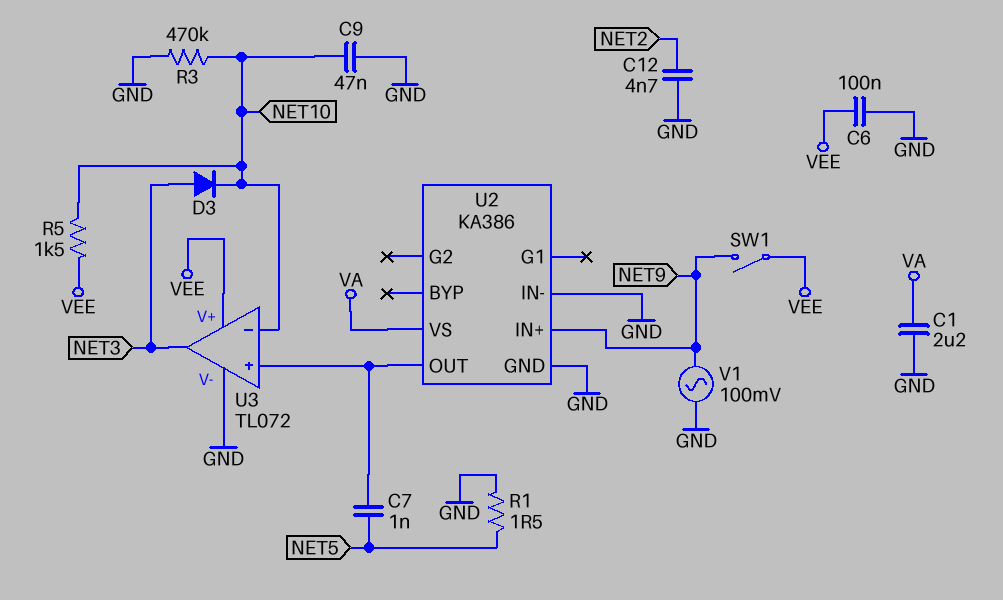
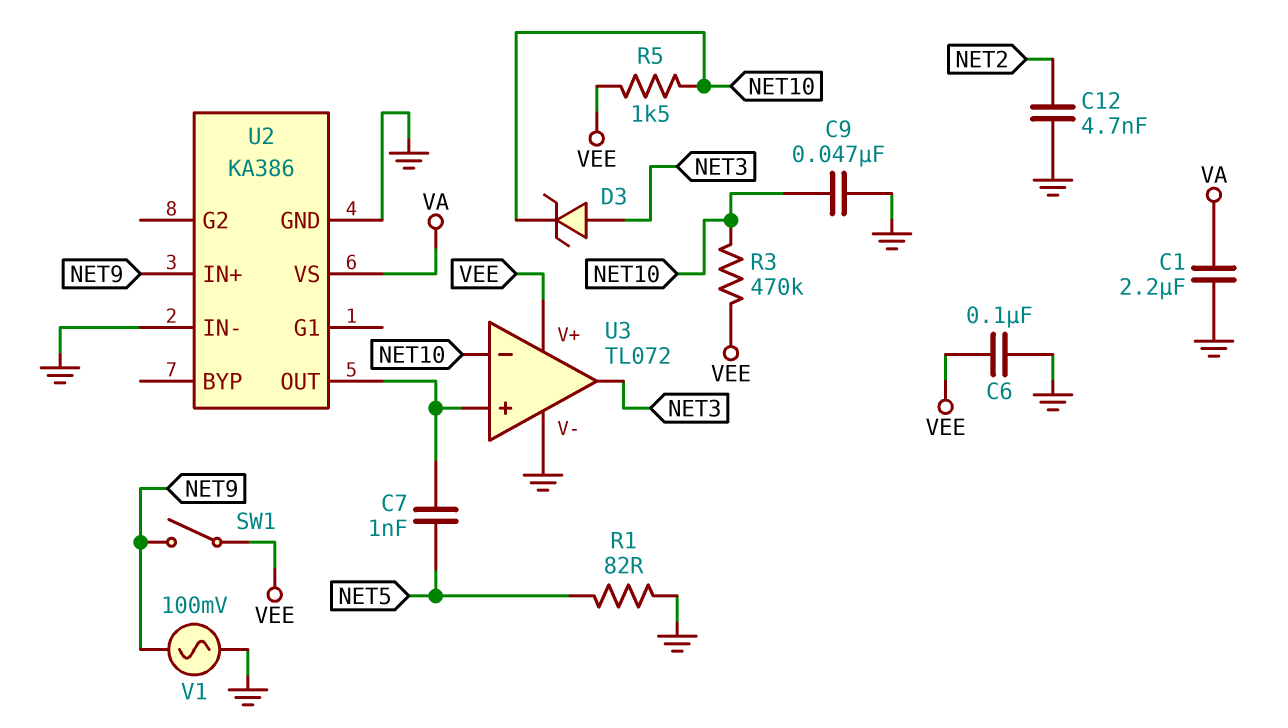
D3: diode (A NET3, K NET10) -> zener (A NET3, K NET10)
R1: 1.5 (GND, NET5) -> 82 (GND, NET5)
R3: 470k (GND, NET10) -> 470k (NET10, VEE)

